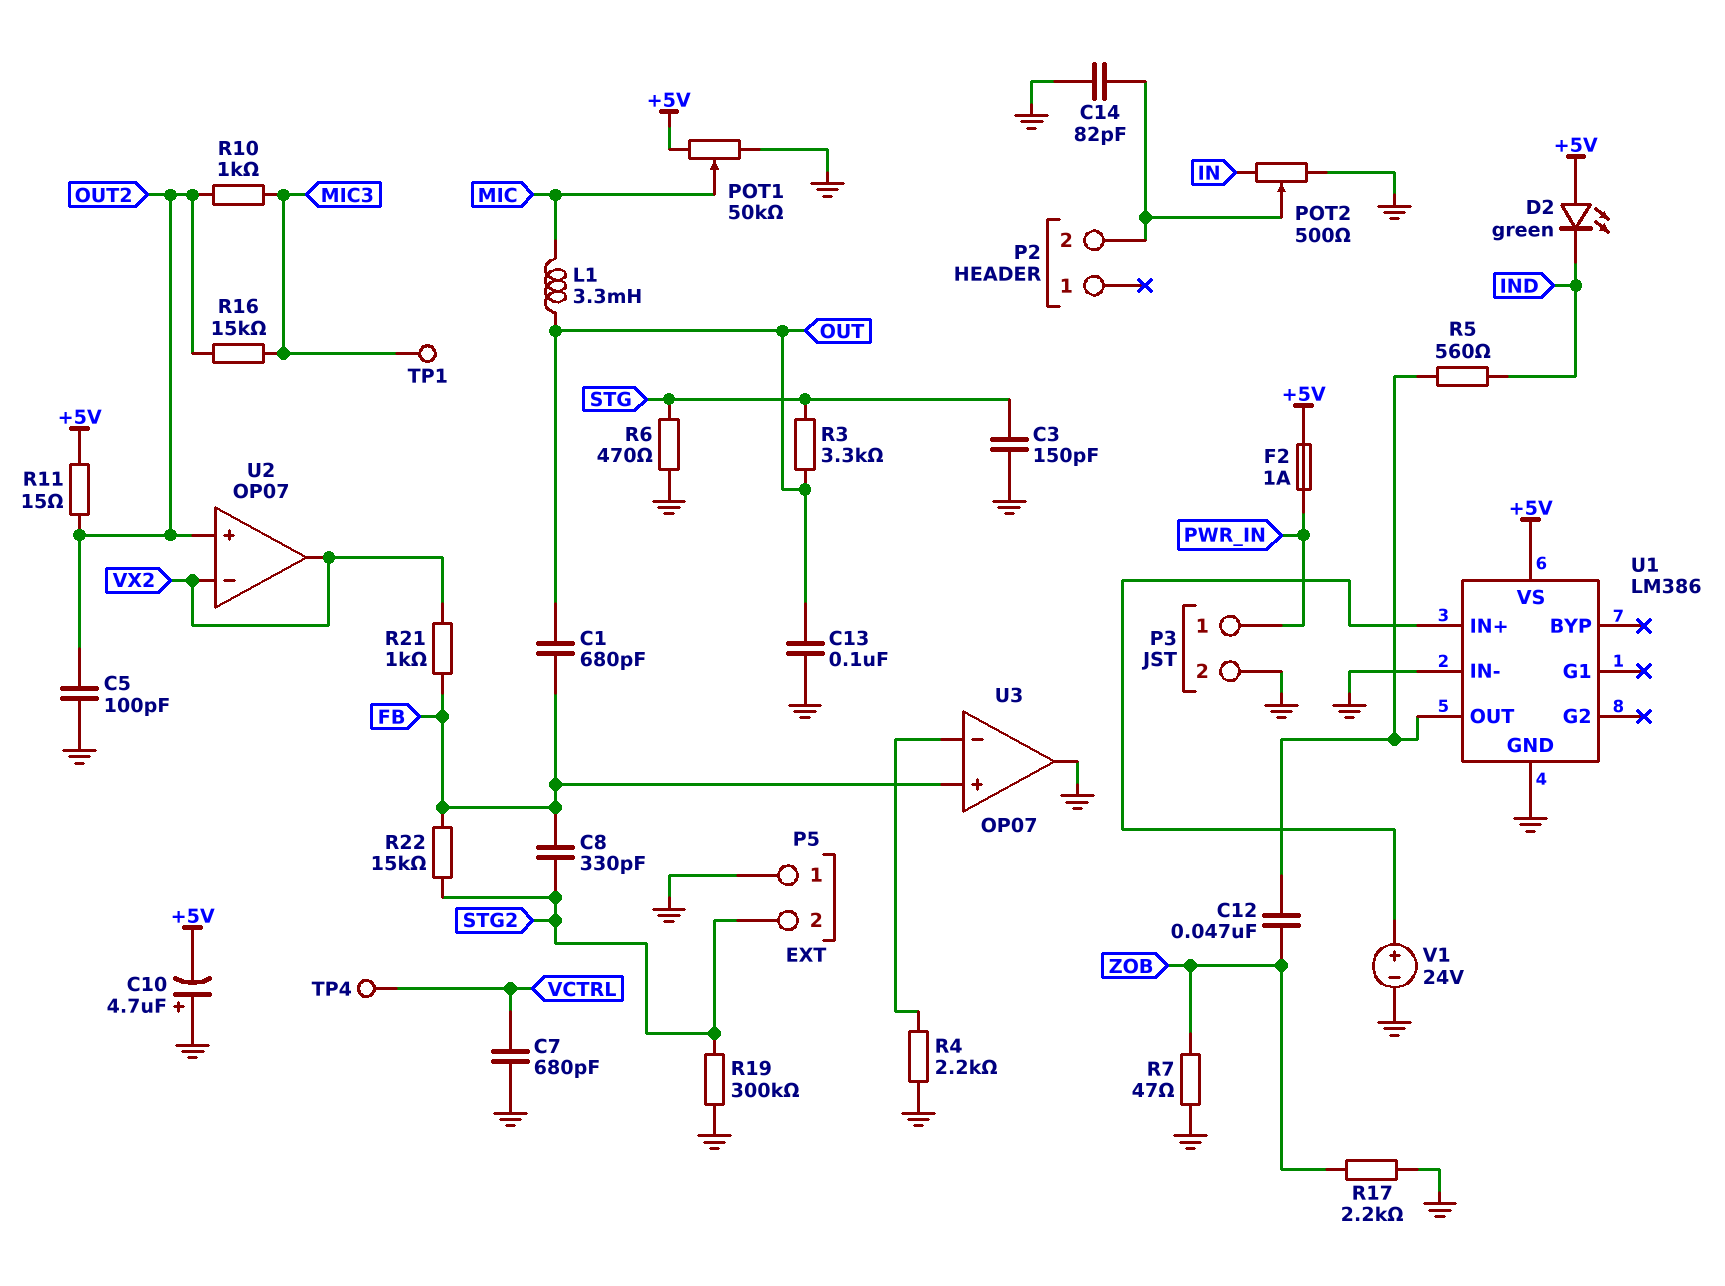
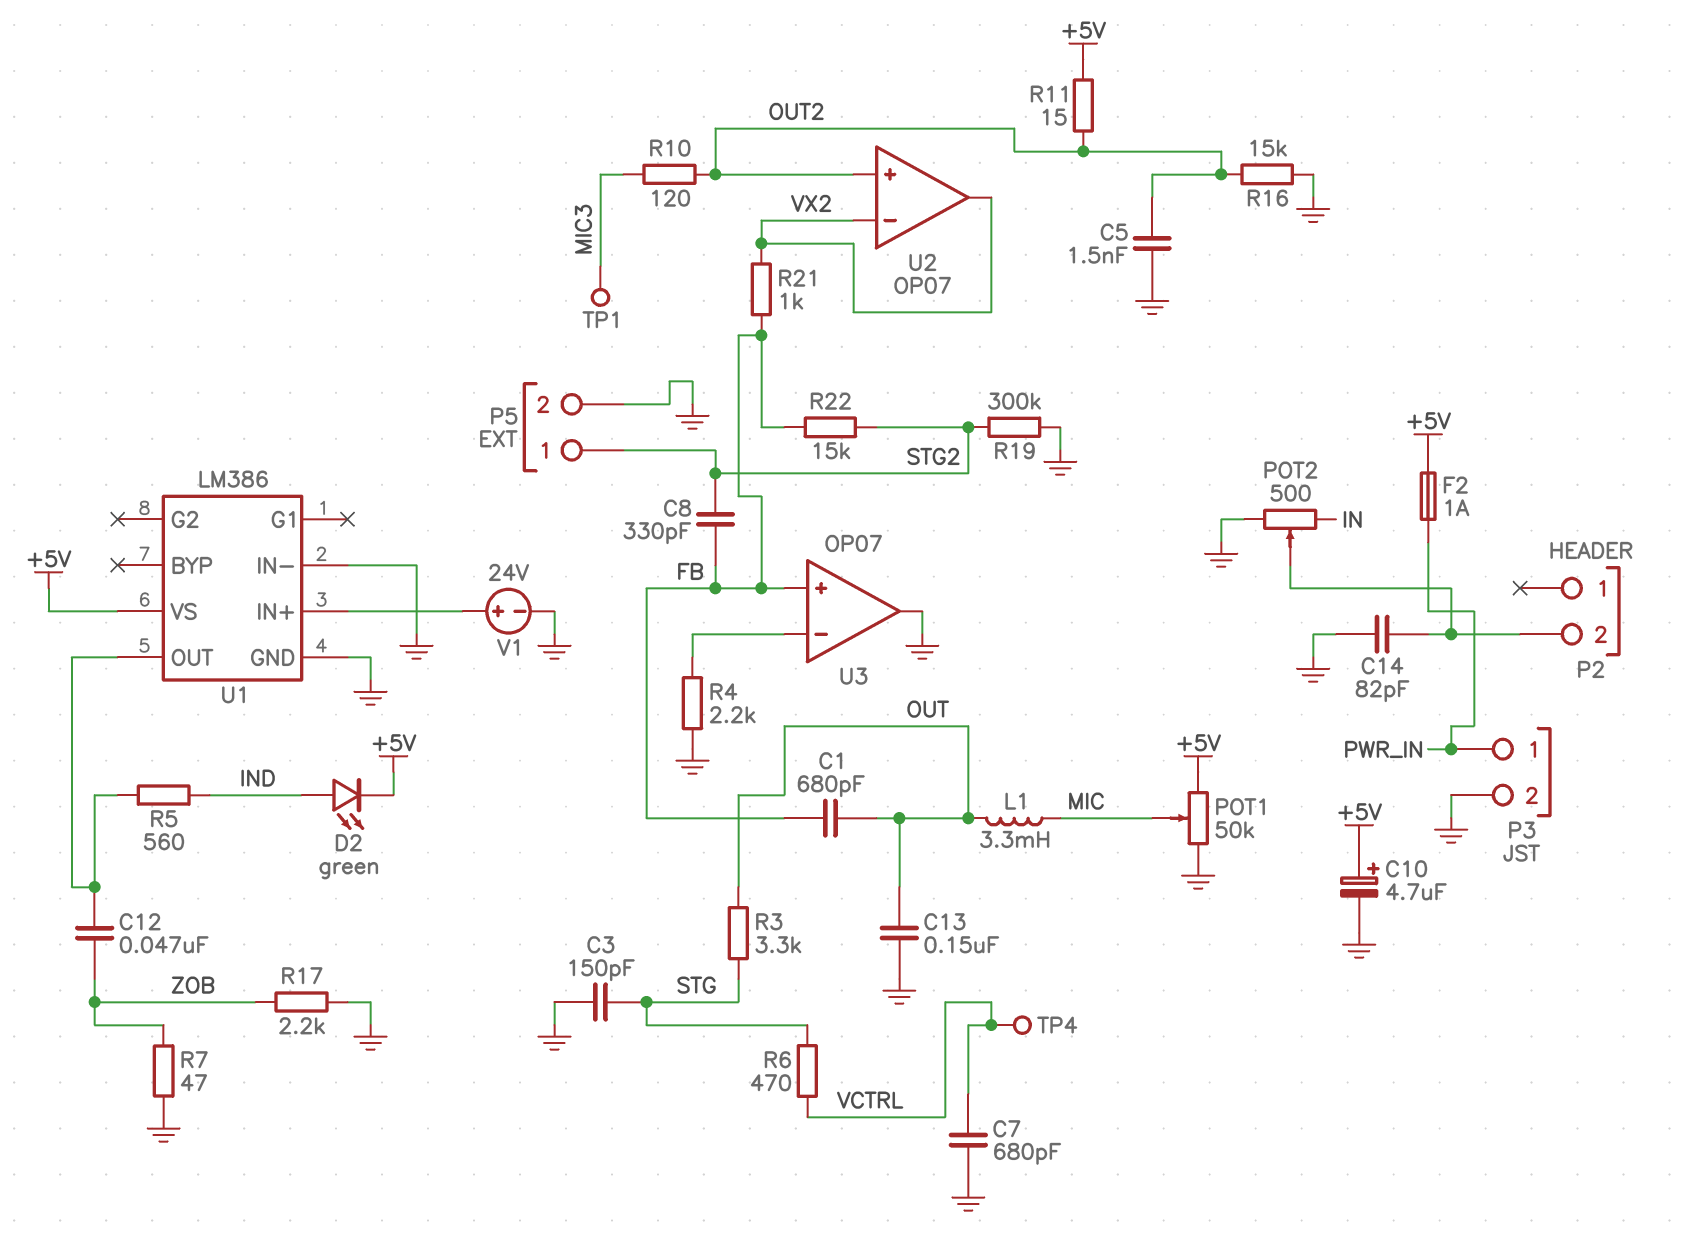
C5: 100pF (GND, OUT2) -> 1.5nF (GND, OUT2)
C10: 4.7uF (plus GND, minus +5V) -> 4.7uF (plus +5V, minus GND)
C13: 100nF (GND, OUT) -> 150nF (GND, OUT)
D2: LED green (A +5V, K IND) -> LED green (A IND, K +5V)
P5 pin 1: GND -> STG2
P5 pin 2: STG2 -> GND
R6: 470 (GND, STG) -> 470 (STG, VCTRL)
R10: 1k (MIC3, OUT2) -> 120 (MIC3, OUT2)
R16: 15k (MIC3, OUT2) -> 15k (GND, OUT2)

